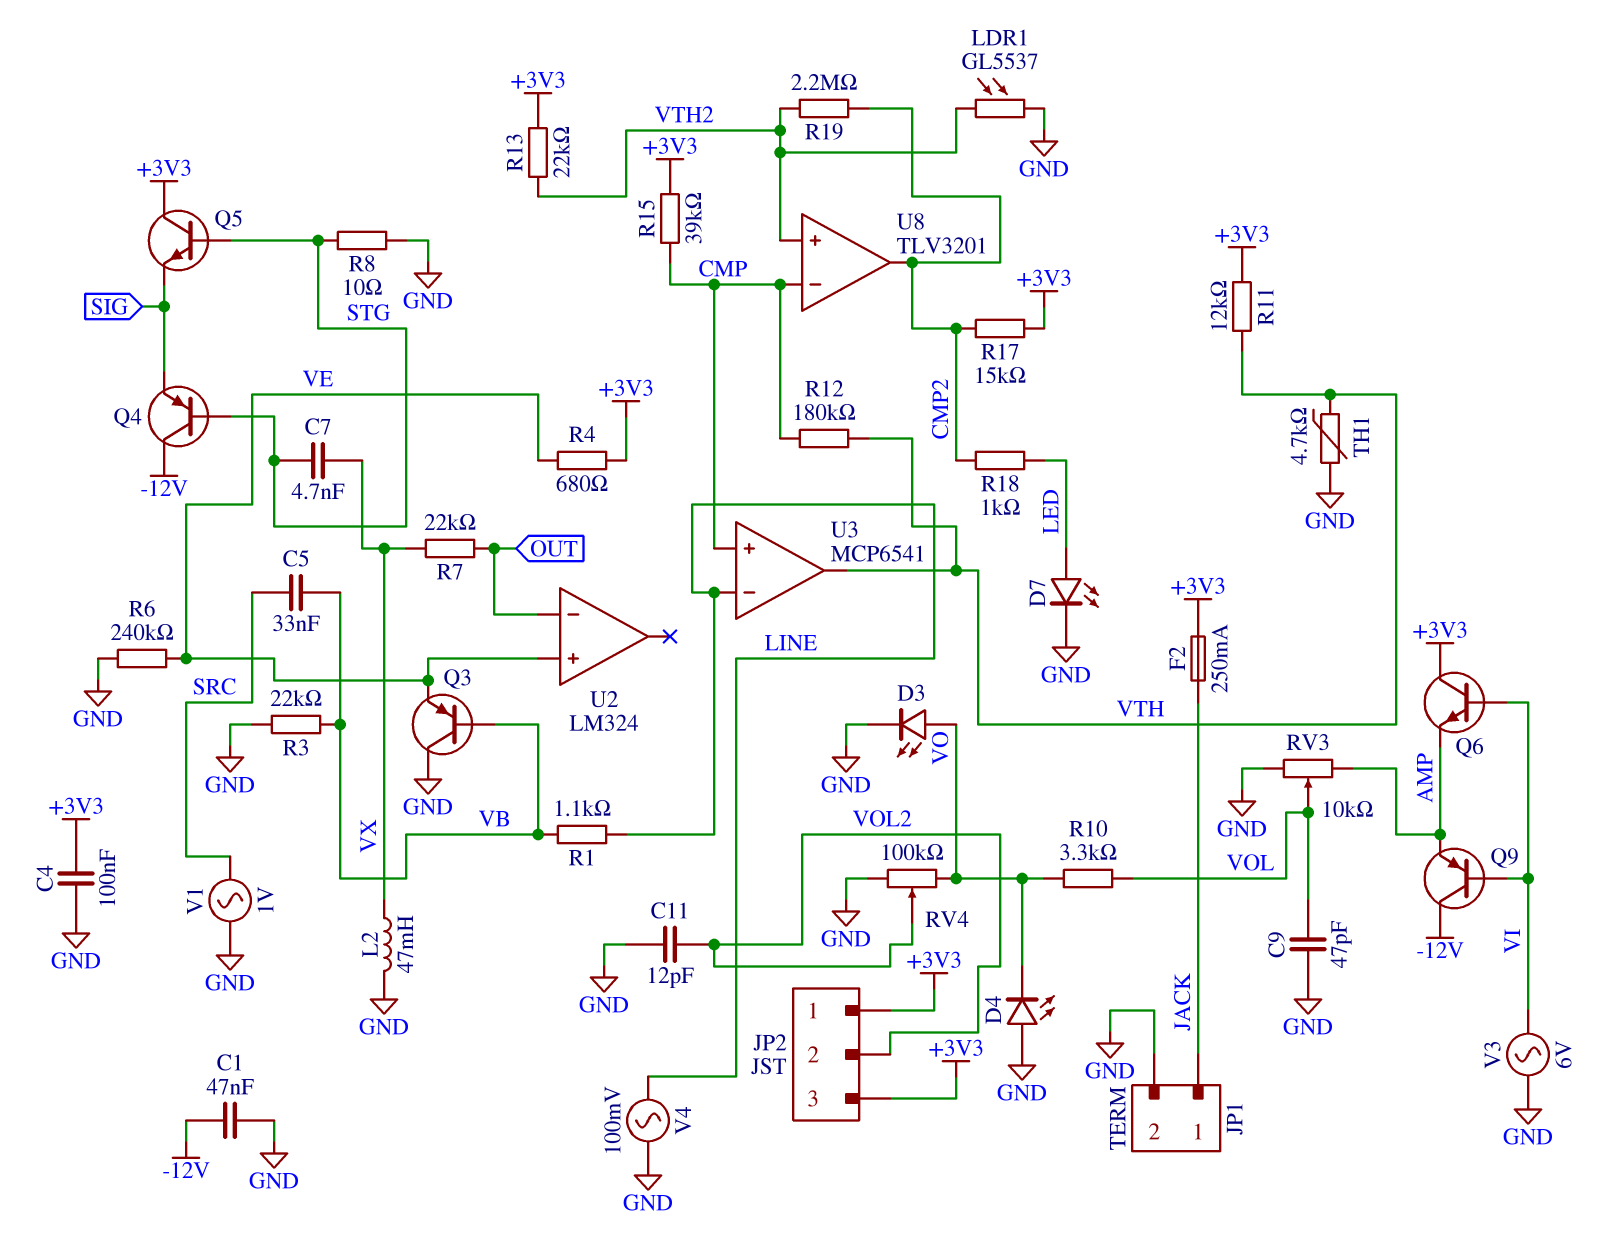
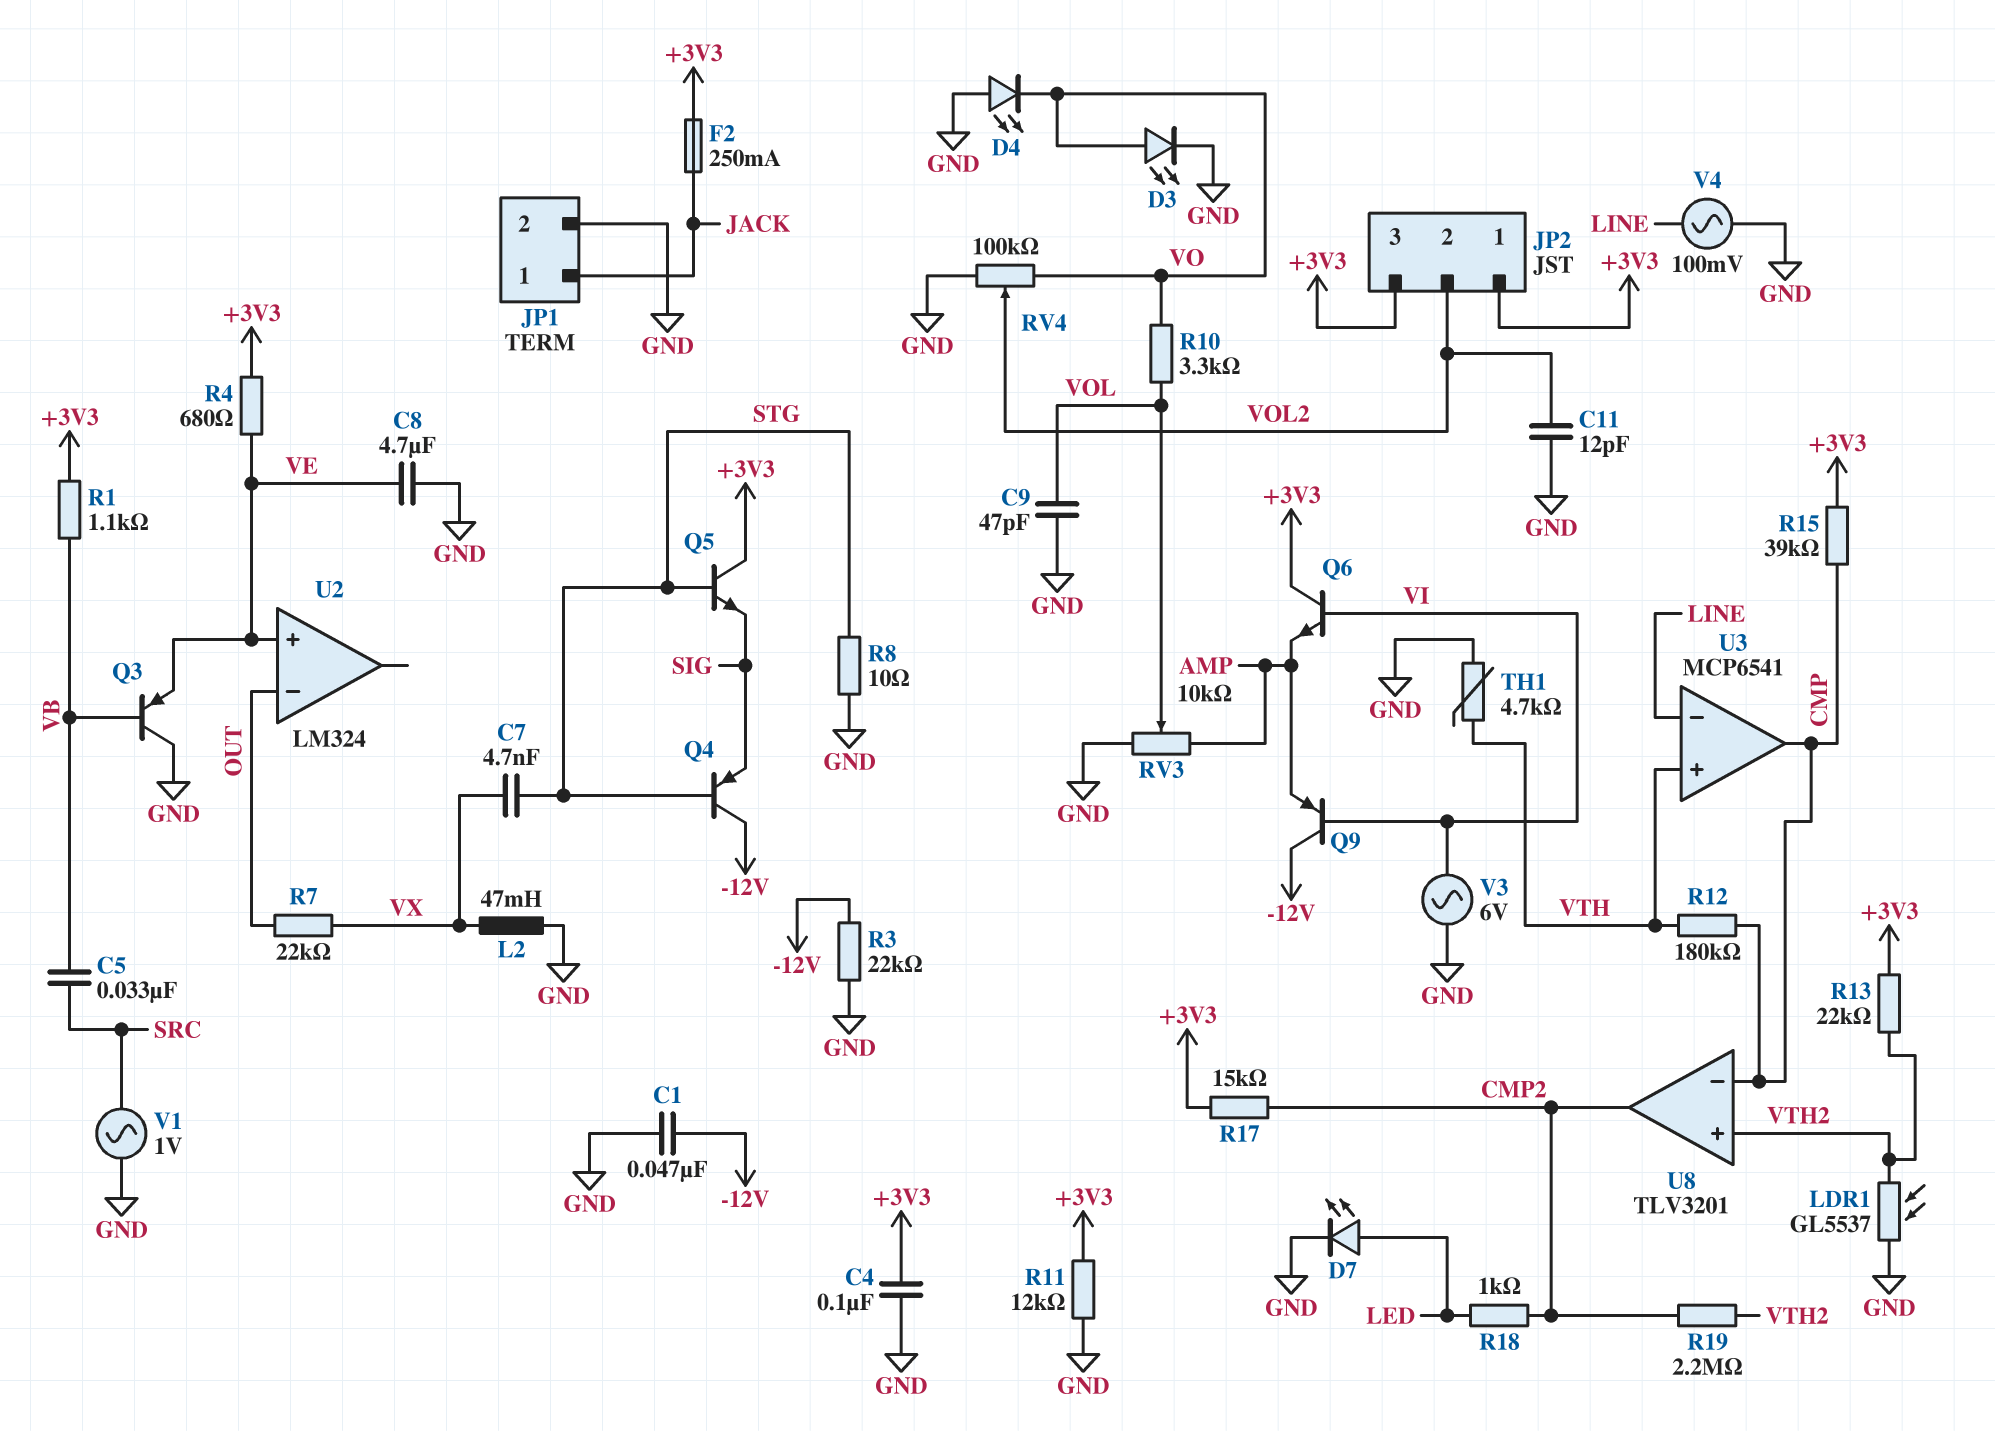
C8: none -> 4.7uF (GND, VE)
R1: 1.1k (LINE, VB) -> 1.1k (+3V3, VB)
R3: 22k (GND, VB) -> 22k (-12V, GND)
R6: 240k (GND, VE) -> none
R11: 12k (+3V3, VTH) -> 12k (+3V3, GND)
U3 pin in+: CMP -> VTH
U3 pin out: VTH -> CMP

